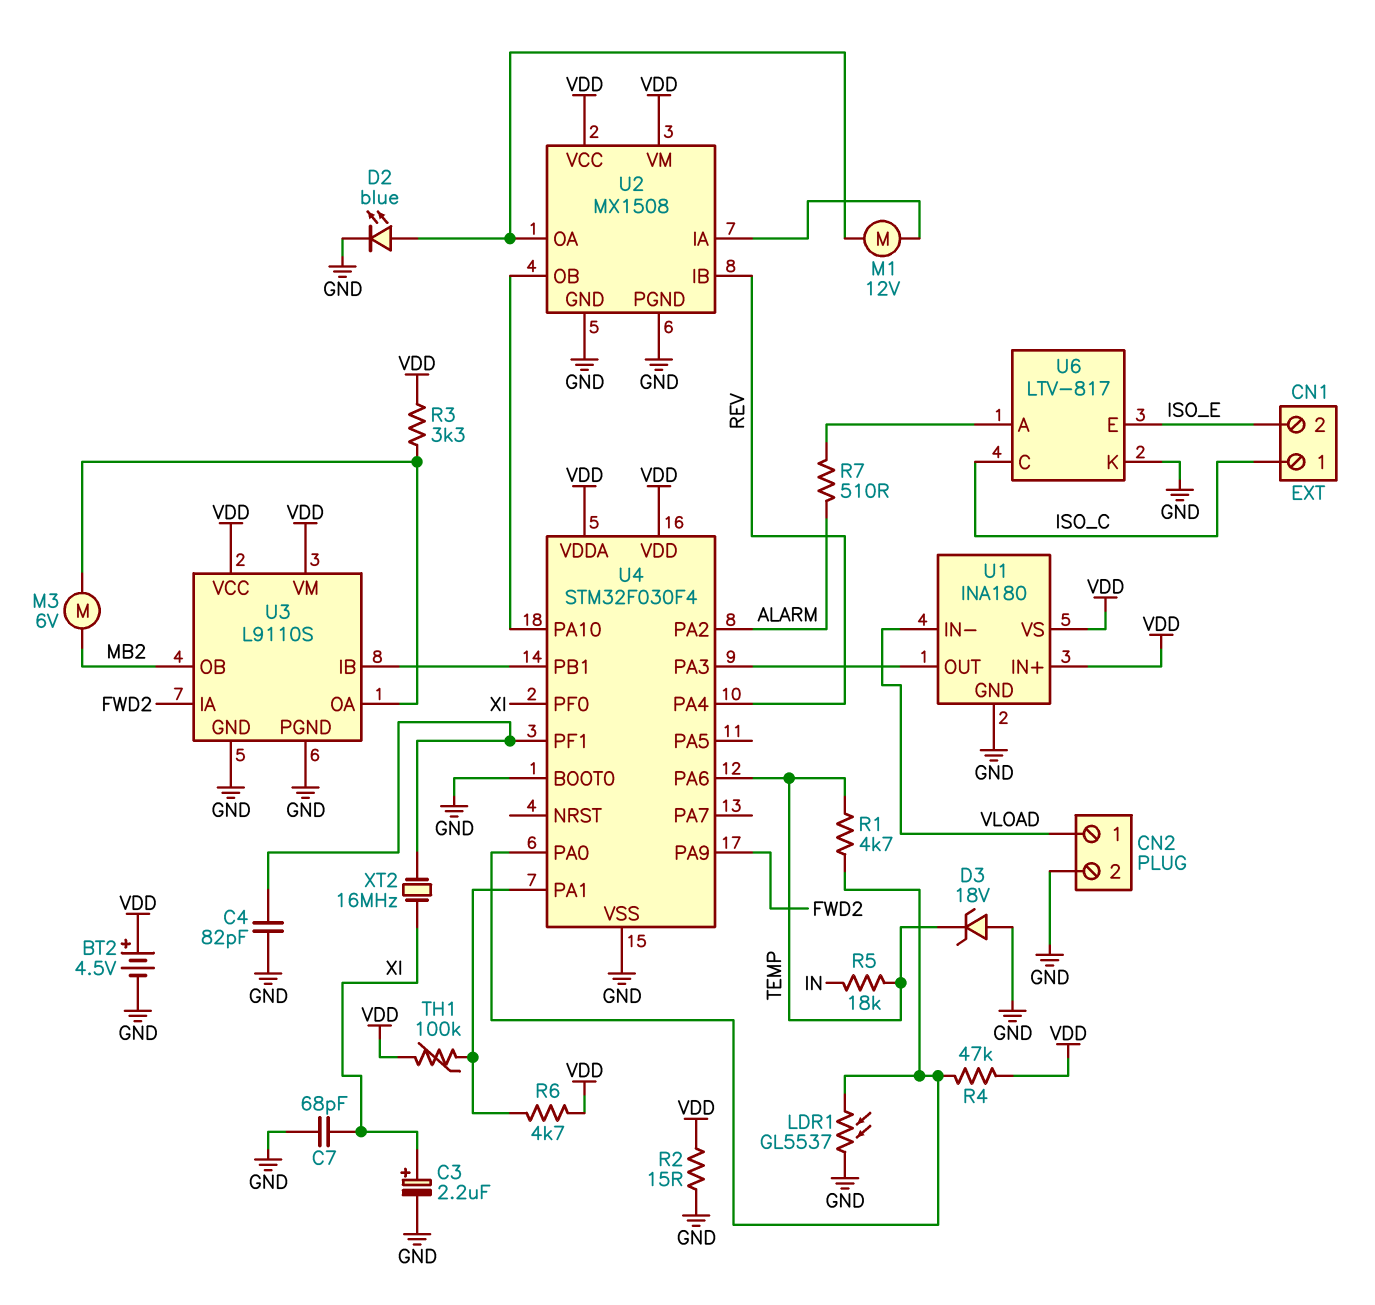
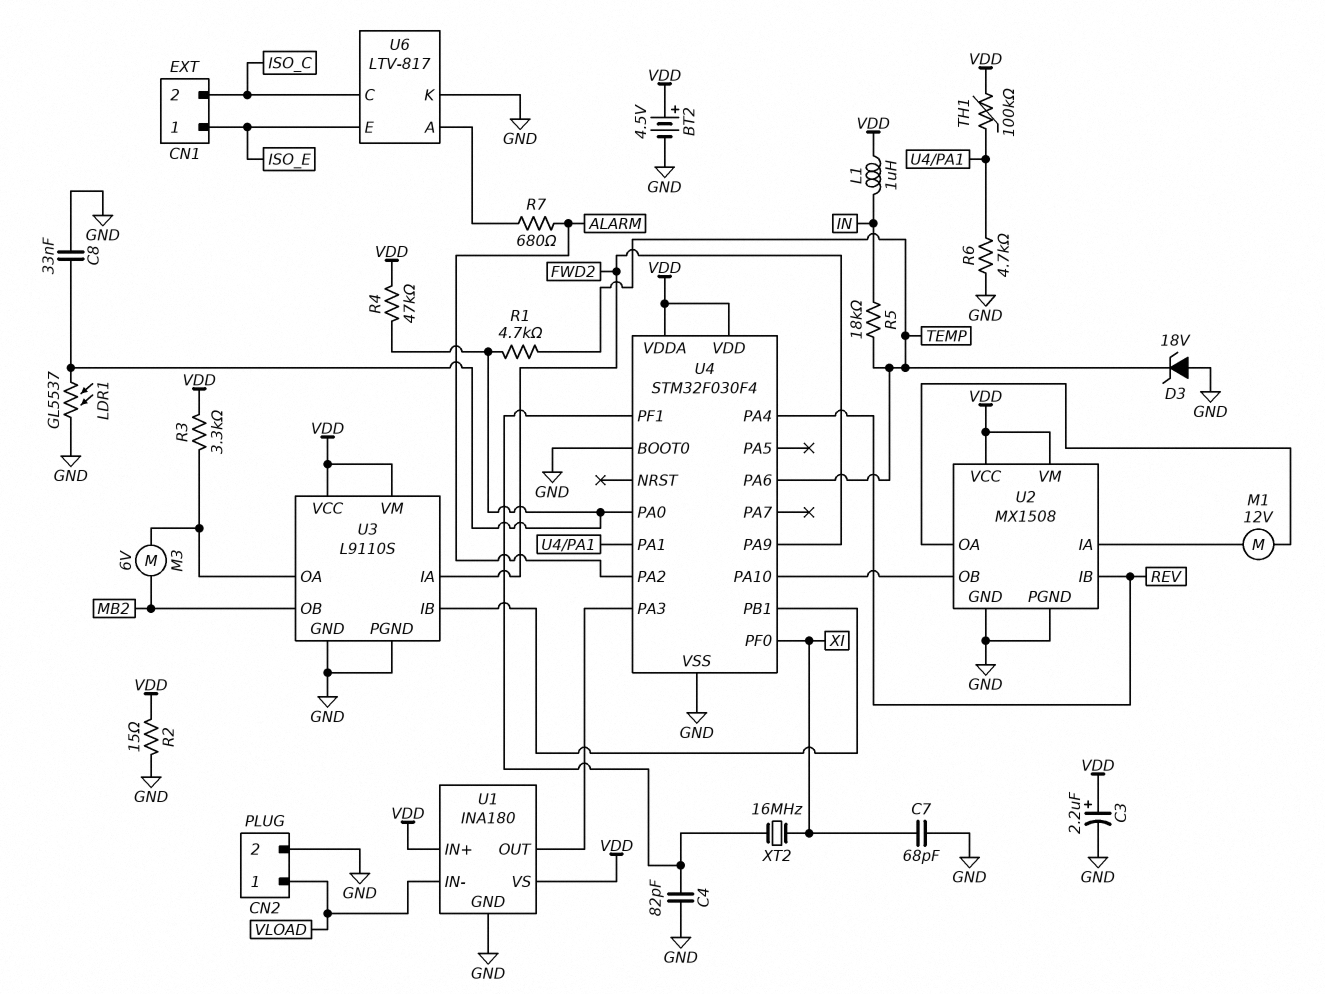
C3: 2.2uF (plus XI, minus GND) -> 2.2uF (plus VDD, minus GND)
C8: none -> 33nF (GND, U4/PA0)
CN1 pin 1: ISO_C -> ISO_E
CN1 pin 2: ISO_E -> ISO_C
D2: LED blue (A U2/OA, K GND) -> none
L1: none -> 1uH (IN, VDD)
R6: 4.7k (U4/PA1, VDD) -> 4.7k (GND, U4/PA1)
R7: 510 (ALARM, U6/A) -> 680 (ALARM, U6/A)

